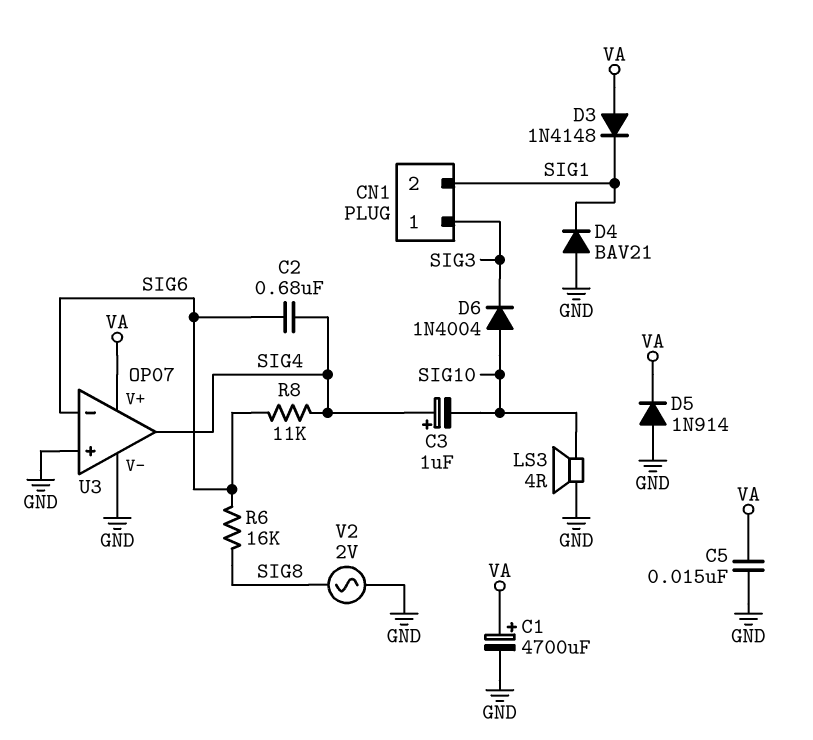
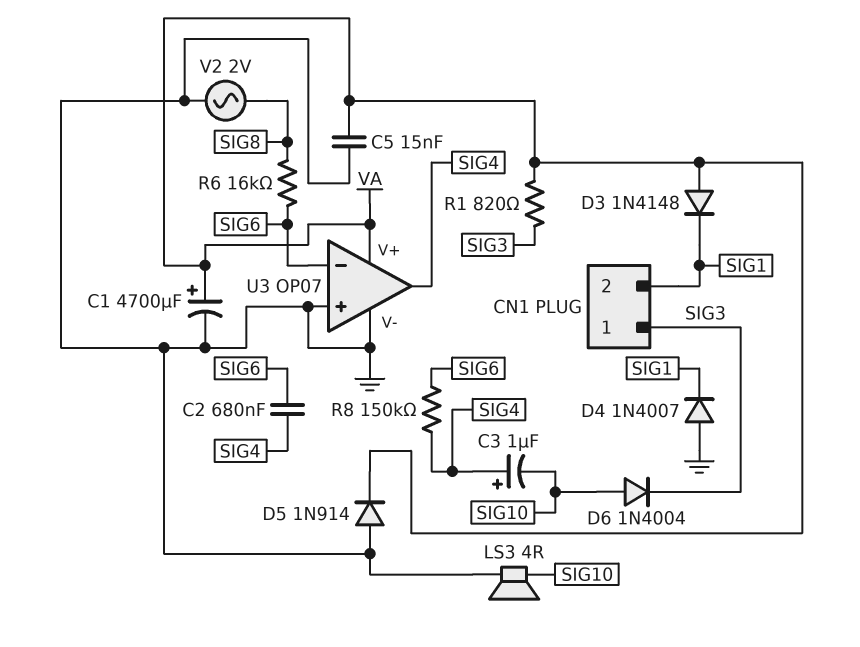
D4: diode BAV21 (A GND, K SIG1) -> diode 1N4007 (A GND, K SIG1)
R1: none -> 820 (SIG3, VA)
R8: 11k (SIG4, SIG6) -> 150k (SIG4, SIG6)

